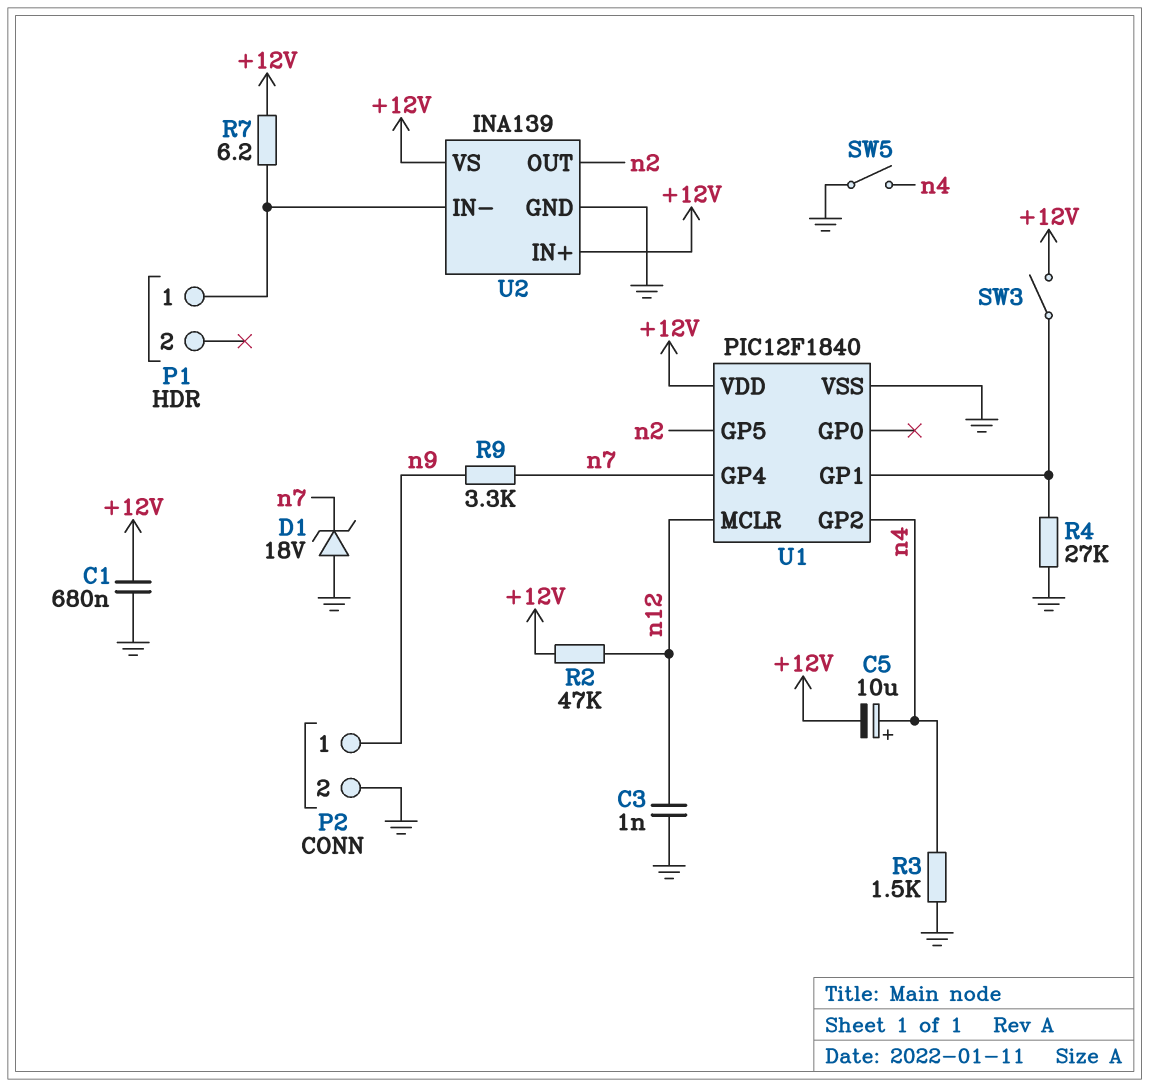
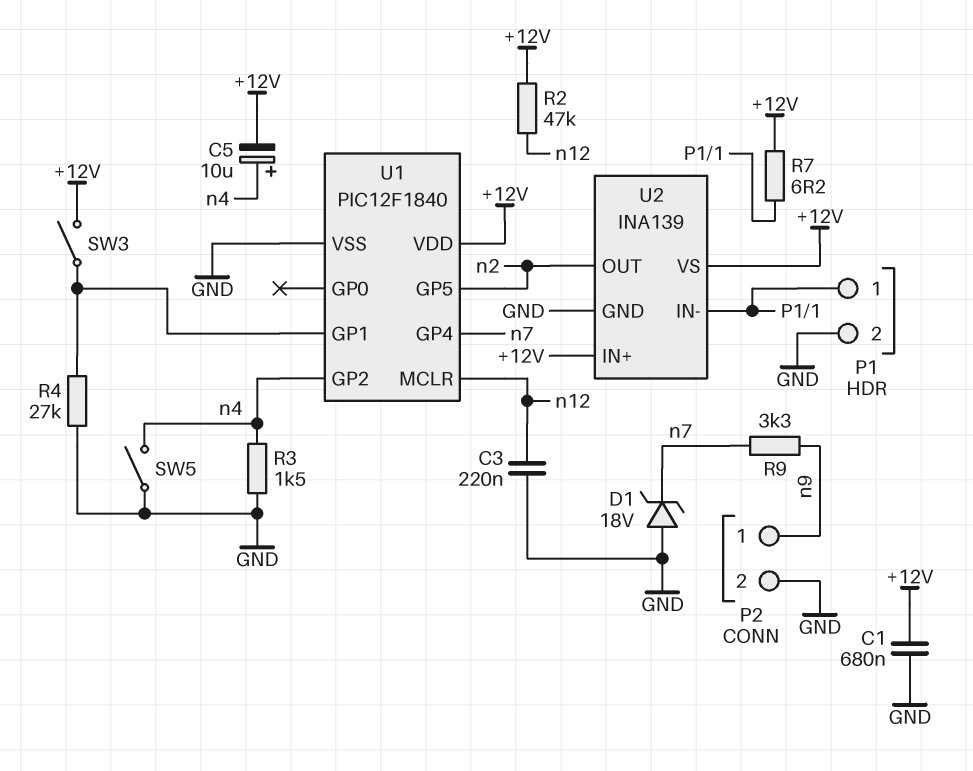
C3: 1nF (GND, n12) -> 220nF (GND, n12)
P1 pin 2: none -> GND

